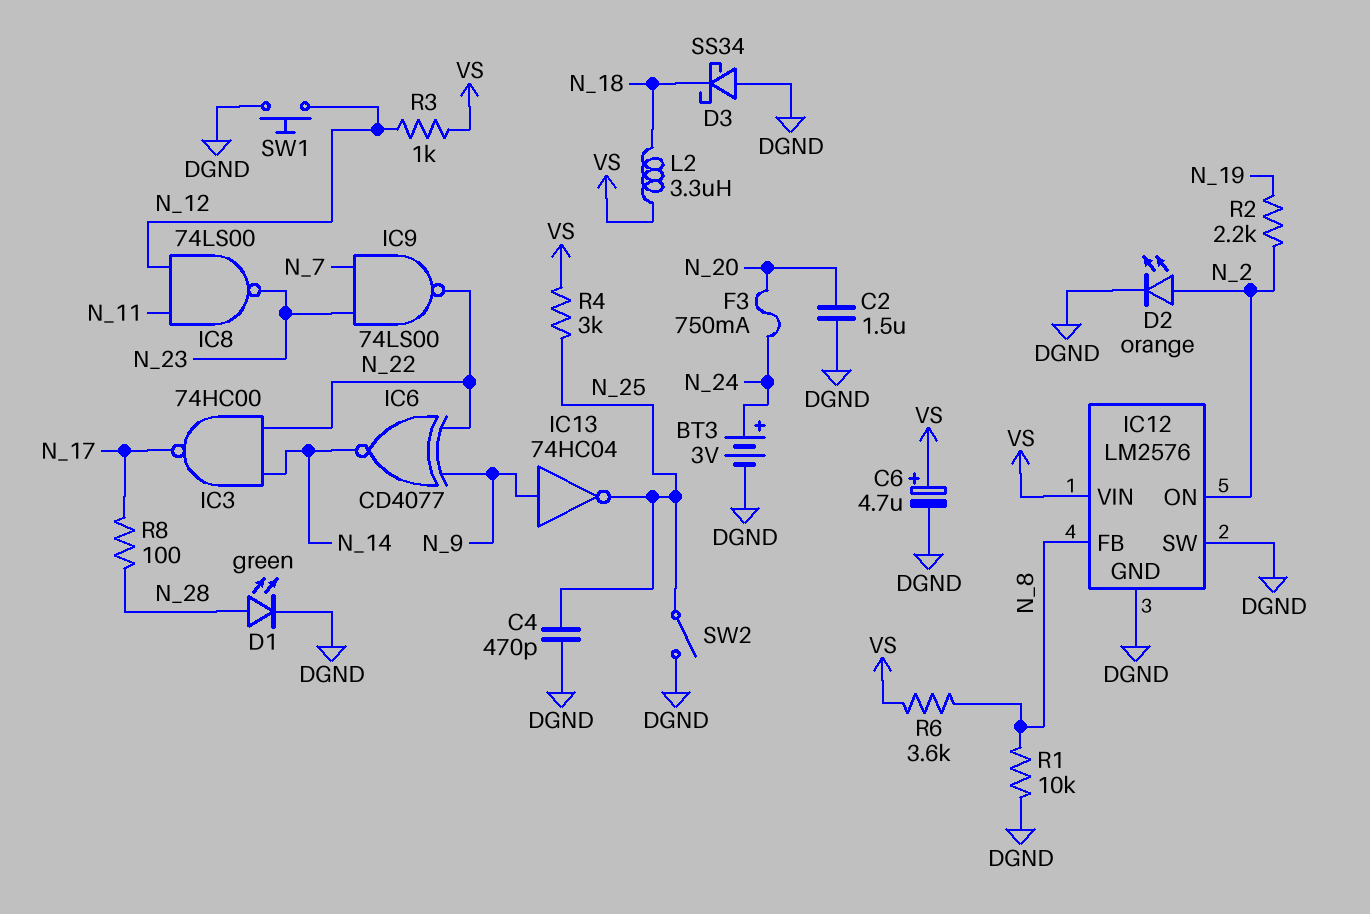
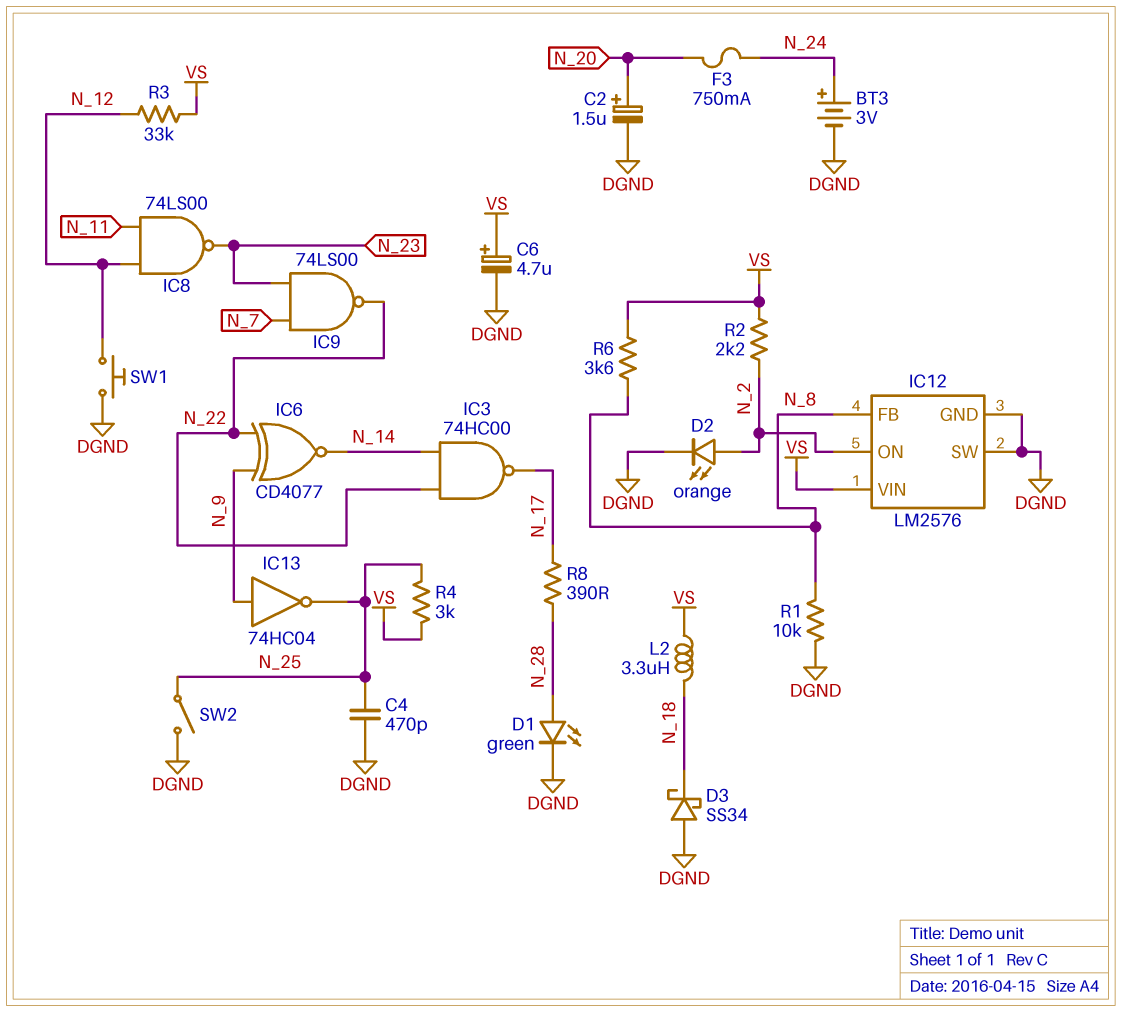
C2: 1.5uF (DGND, N_20) -> 1.5uF (plus N_20, minus DGND)
R2: 2.2k (N_2, N_19) -> 2.2k (N_2, VS)
R3: 1k (N_12, VS) -> 33k (N_12, VS)
R8: 100 (N_17, N_28) -> 390 (N_17, N_28)

